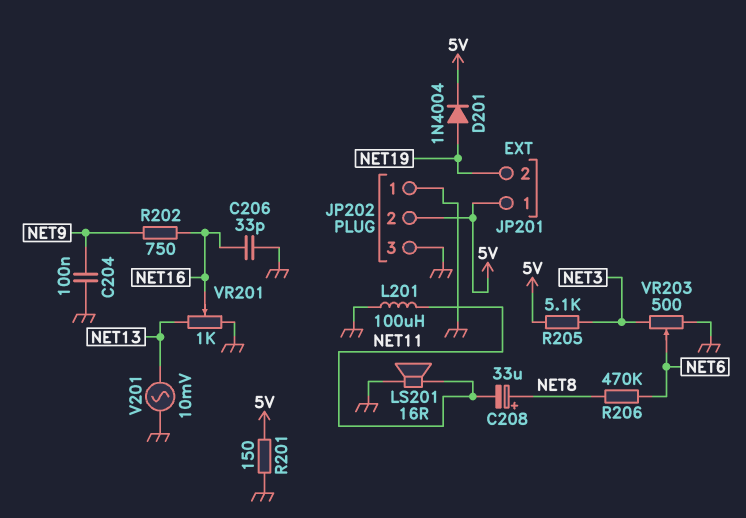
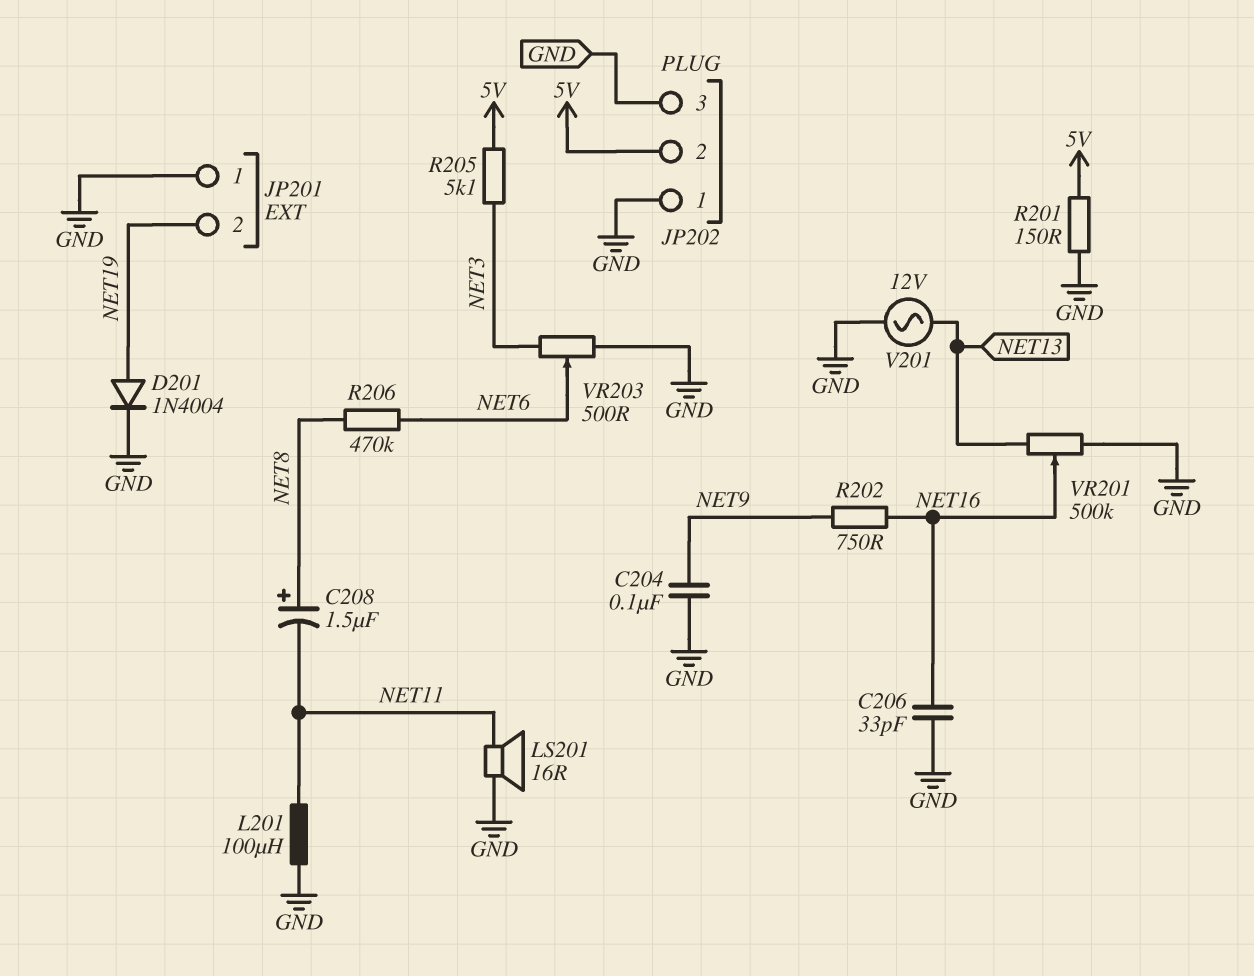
C208: 33uF (plus NET8, minus NET11) -> 1.5uF (plus NET8, minus NET11)
D201: diode 1N4004 (A NET19, K 5V) -> diode 1N4004 (A NET19, K GND)
JP201 pin 1: 5V -> GND
V201: AC 10mV (GND, NET13) -> AC 12V (GND, NET13)
VR201: 1k (GND, NET13, wiper NET16) -> 500k (GND, NET13, wiper NET16)

